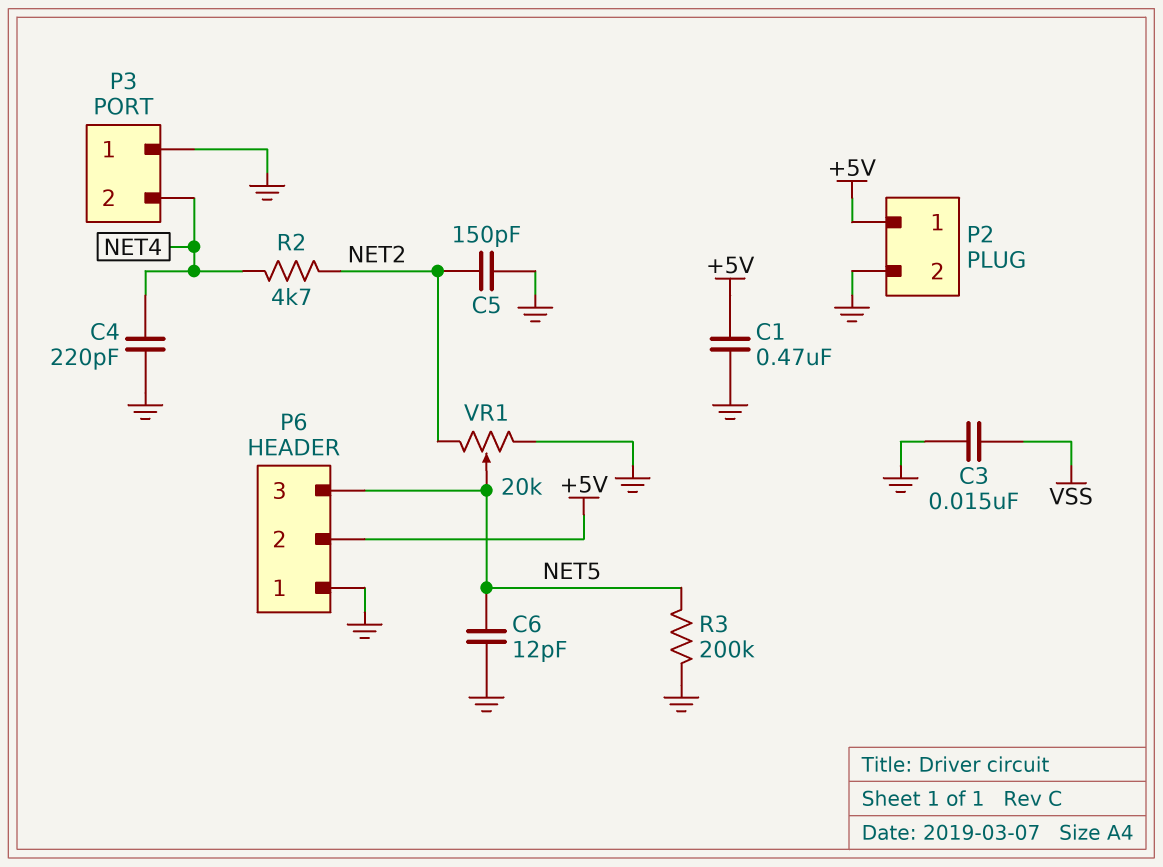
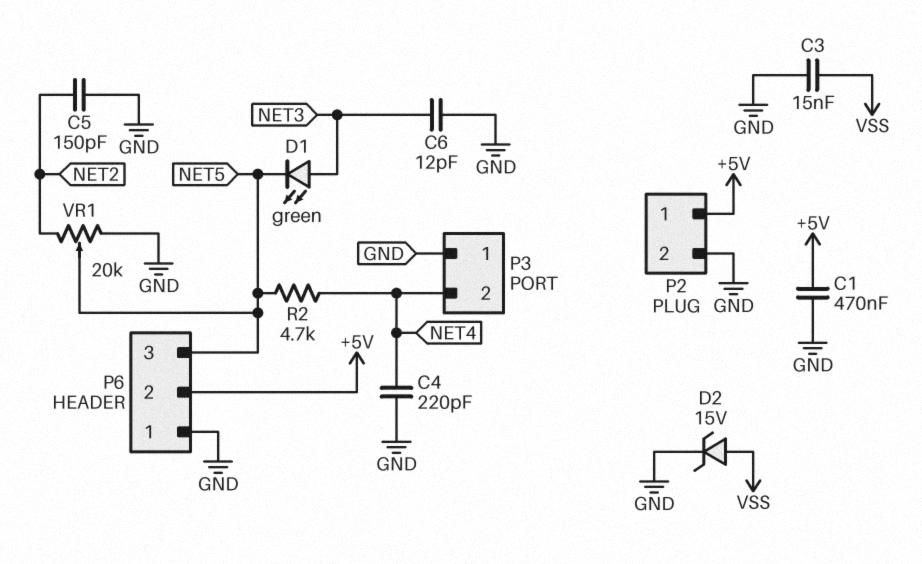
C6: 12pF (GND, NET5) -> 12pF (GND, NET3)
D1: none -> LED green (A NET3, K NET5)
D2: none -> zener 15V (A VSS, K GND)
R2: 4.7k (NET2, NET4) -> 4.7k (NET4, NET5)
R3: 200k (GND, NET5) -> none

